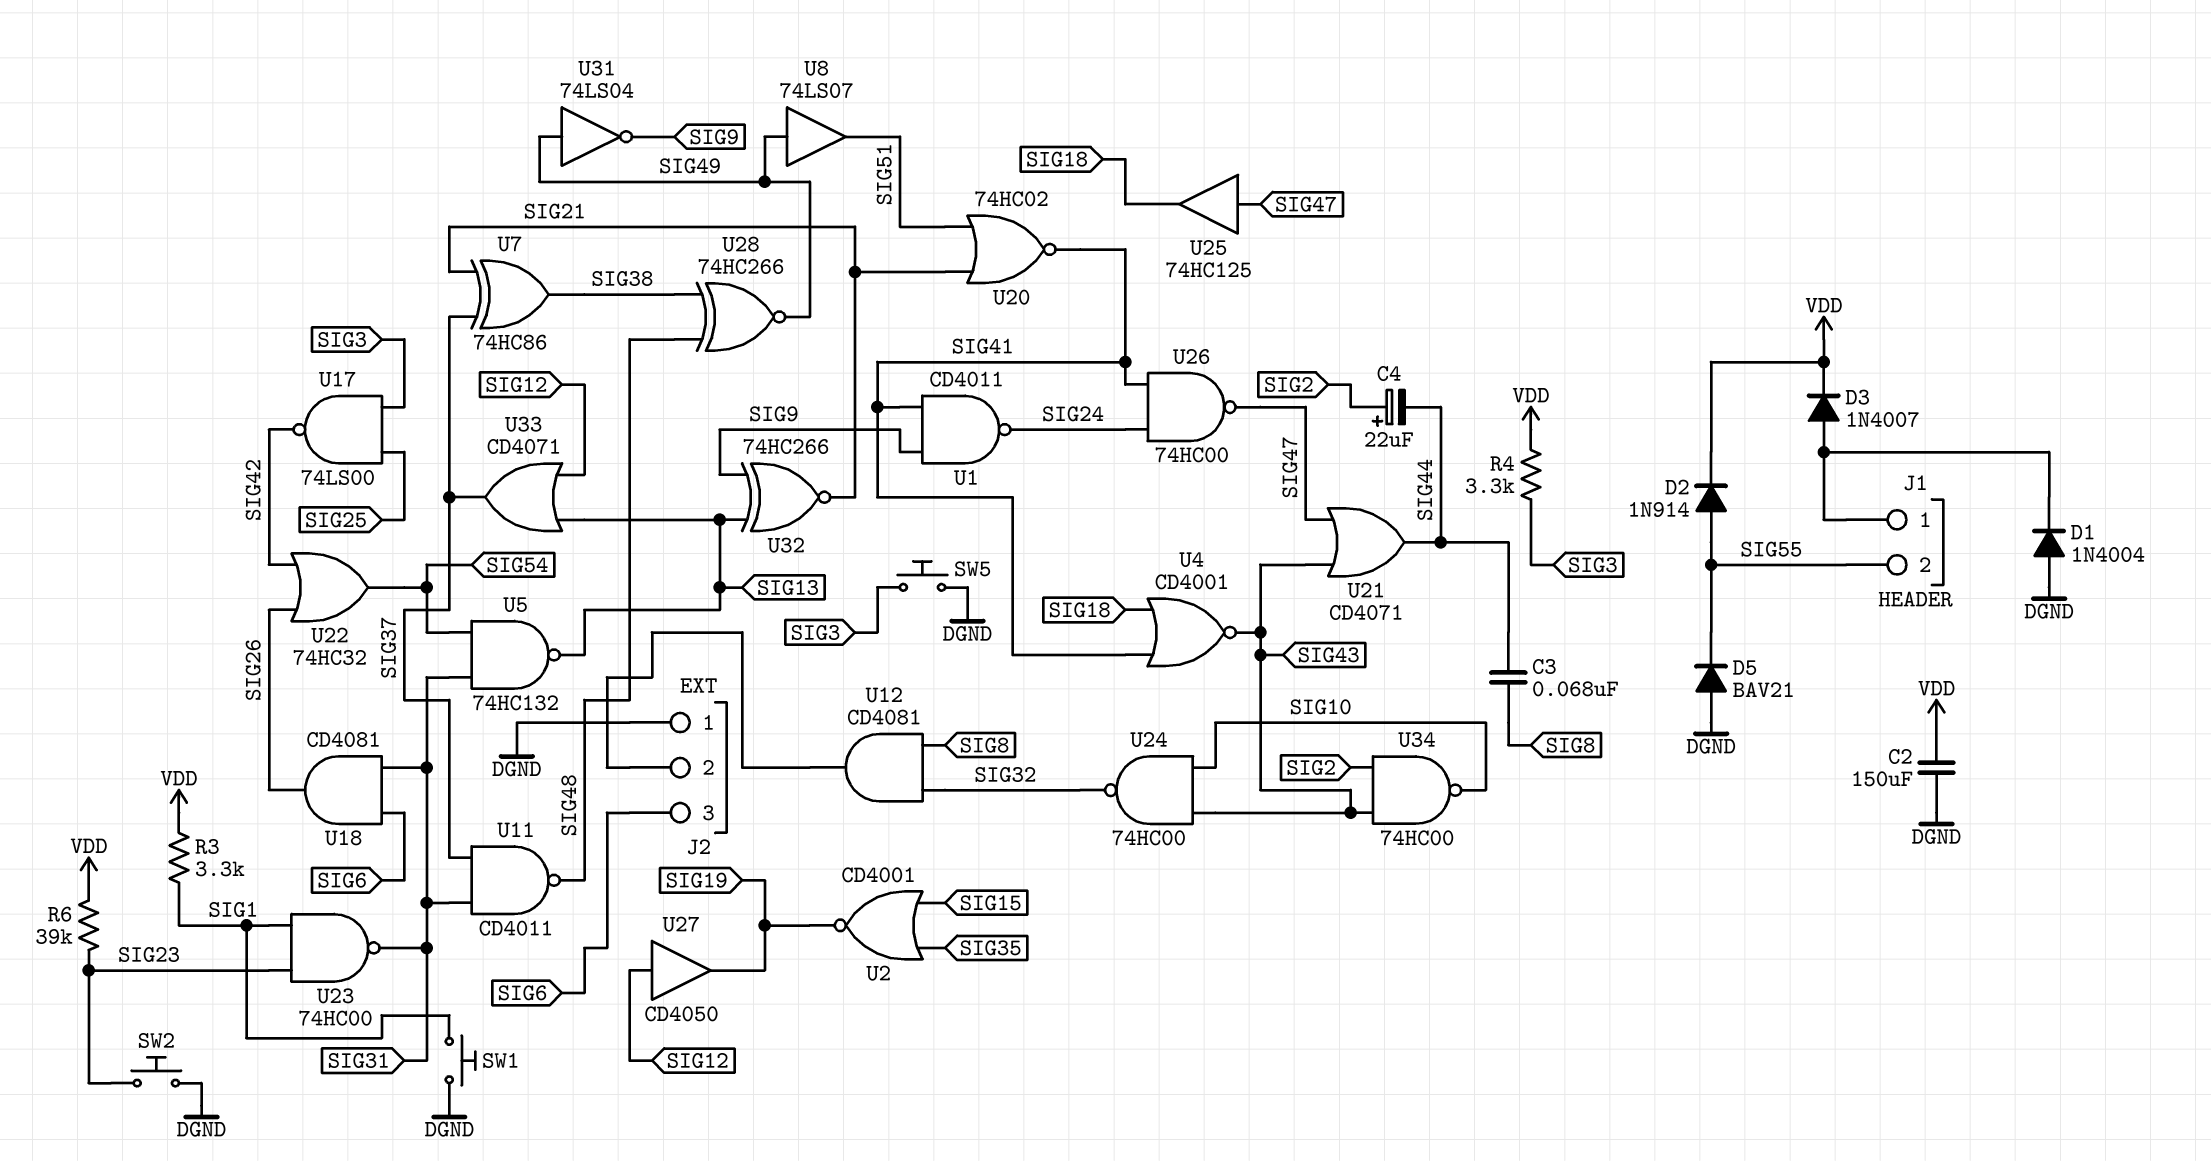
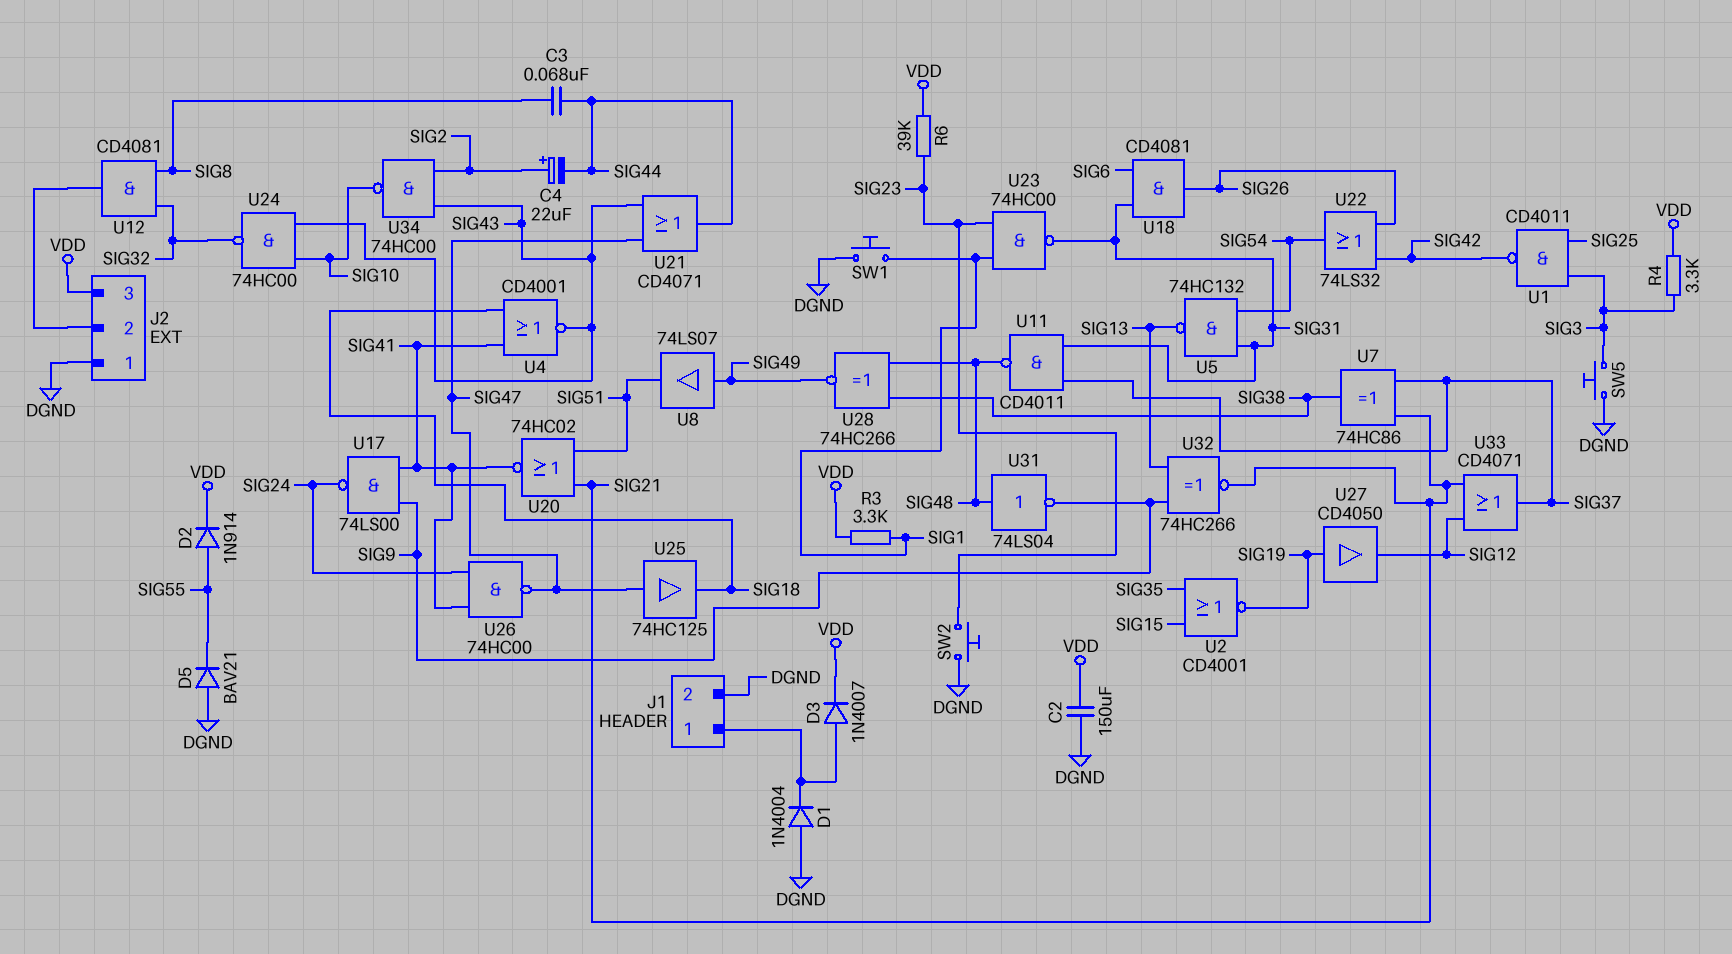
J1 pin 2: SIG55 -> DGND
J2 pin 3: SIG6 -> VDD
U1: NAND CD4011 (in SIG9, in SIG41, out SIG24) -> NAND CD4011 (in SIG3, in SIG25, out SIG42)
U17: NAND 74LS00 (in SIG3, in SIG25, out SIG42) -> NAND 74LS00 (in SIG9, in SIG41, out SIG24)
U22: OR 74HC32 (in SIG26, in SIG42, out SIG54) -> OR 74LS32 (in SIG26, in SIG42, out SIG54)
U27: buffer CD4050 (in SIG12, out SIG19) -> buffer CD4050 (in SIG19, out SIG12)
U31: NOT 74LS04 (in SIG49, out SIG9) -> NOT 74LS04 (in SIG48, out SIG9)
U33: OR CD4071 (in SIG12, in SIG13, out SIG37) -> OR CD4071 (in SIG12, in SIG21, out SIG37)

